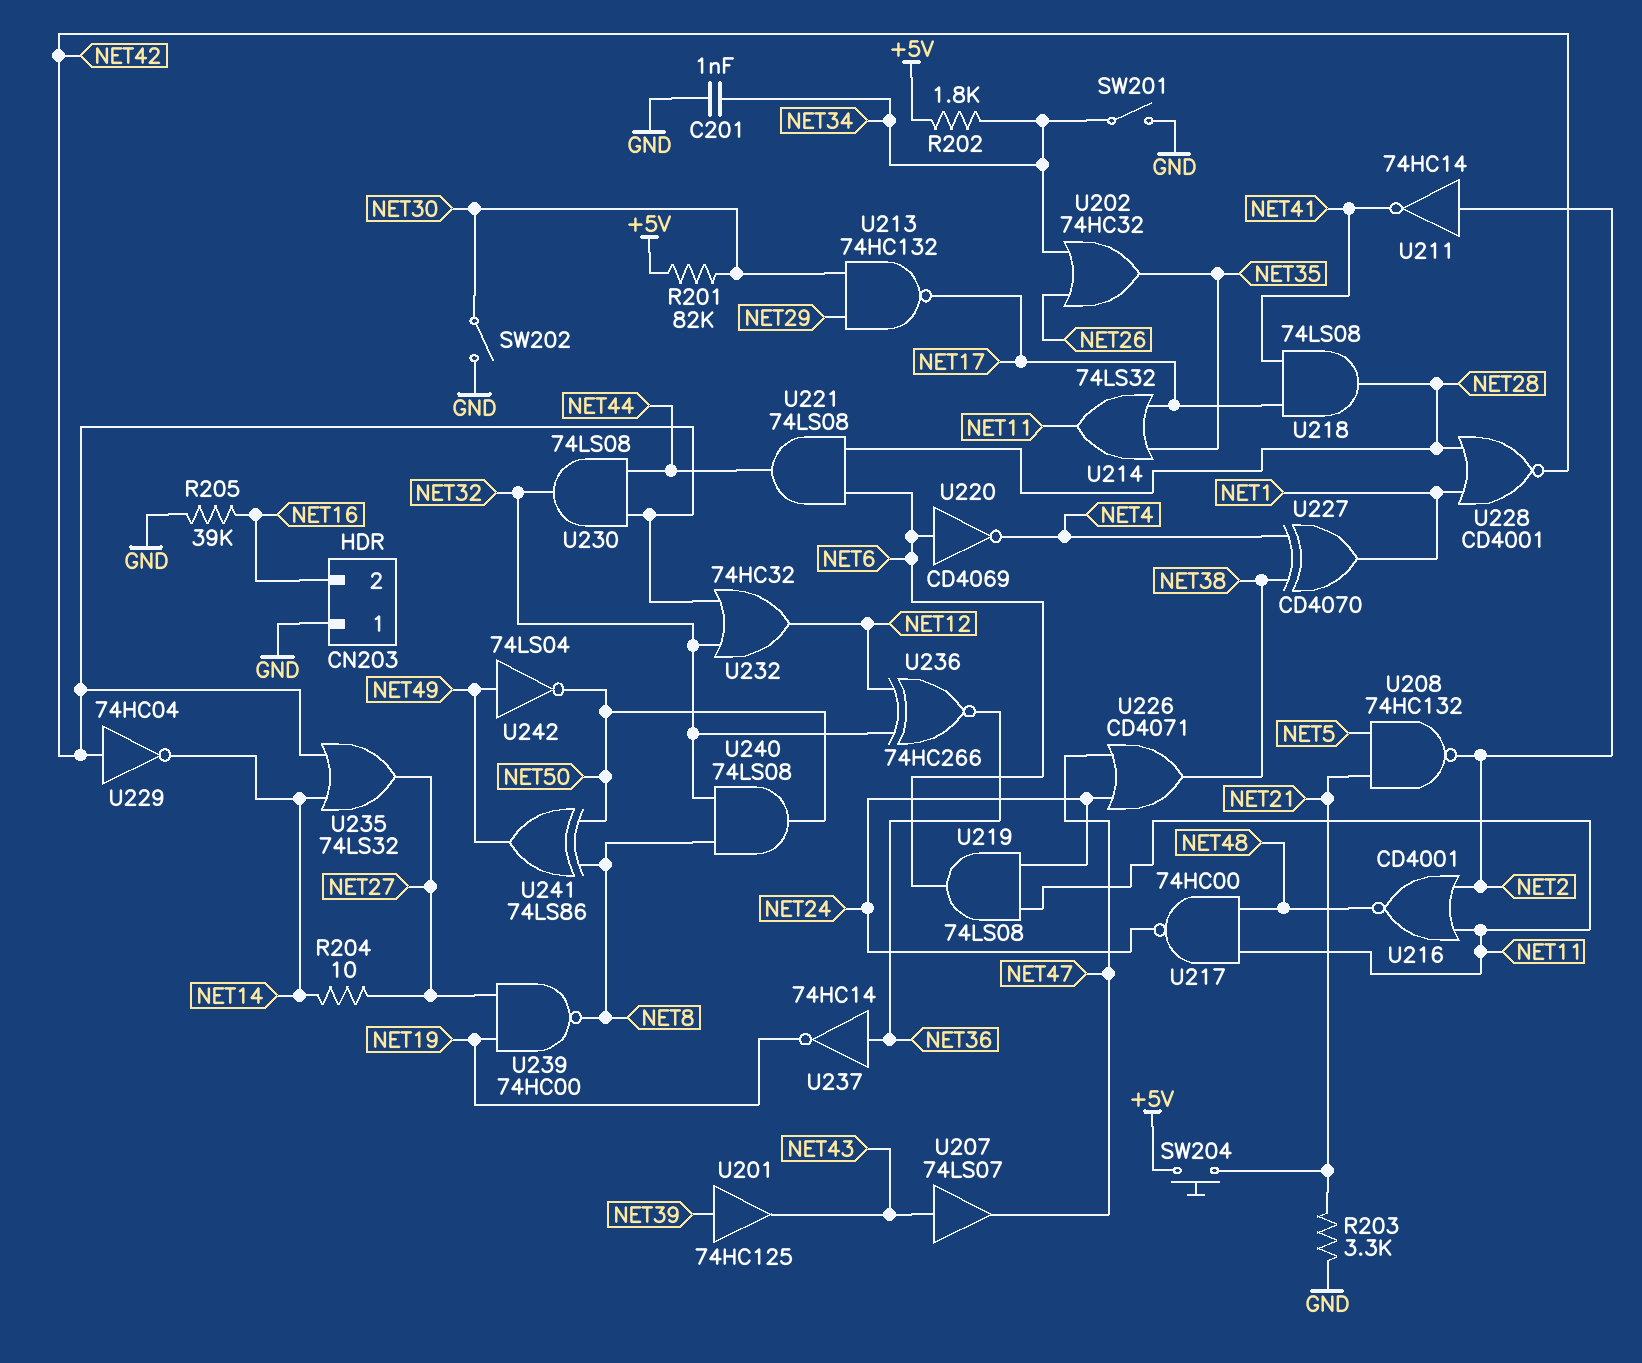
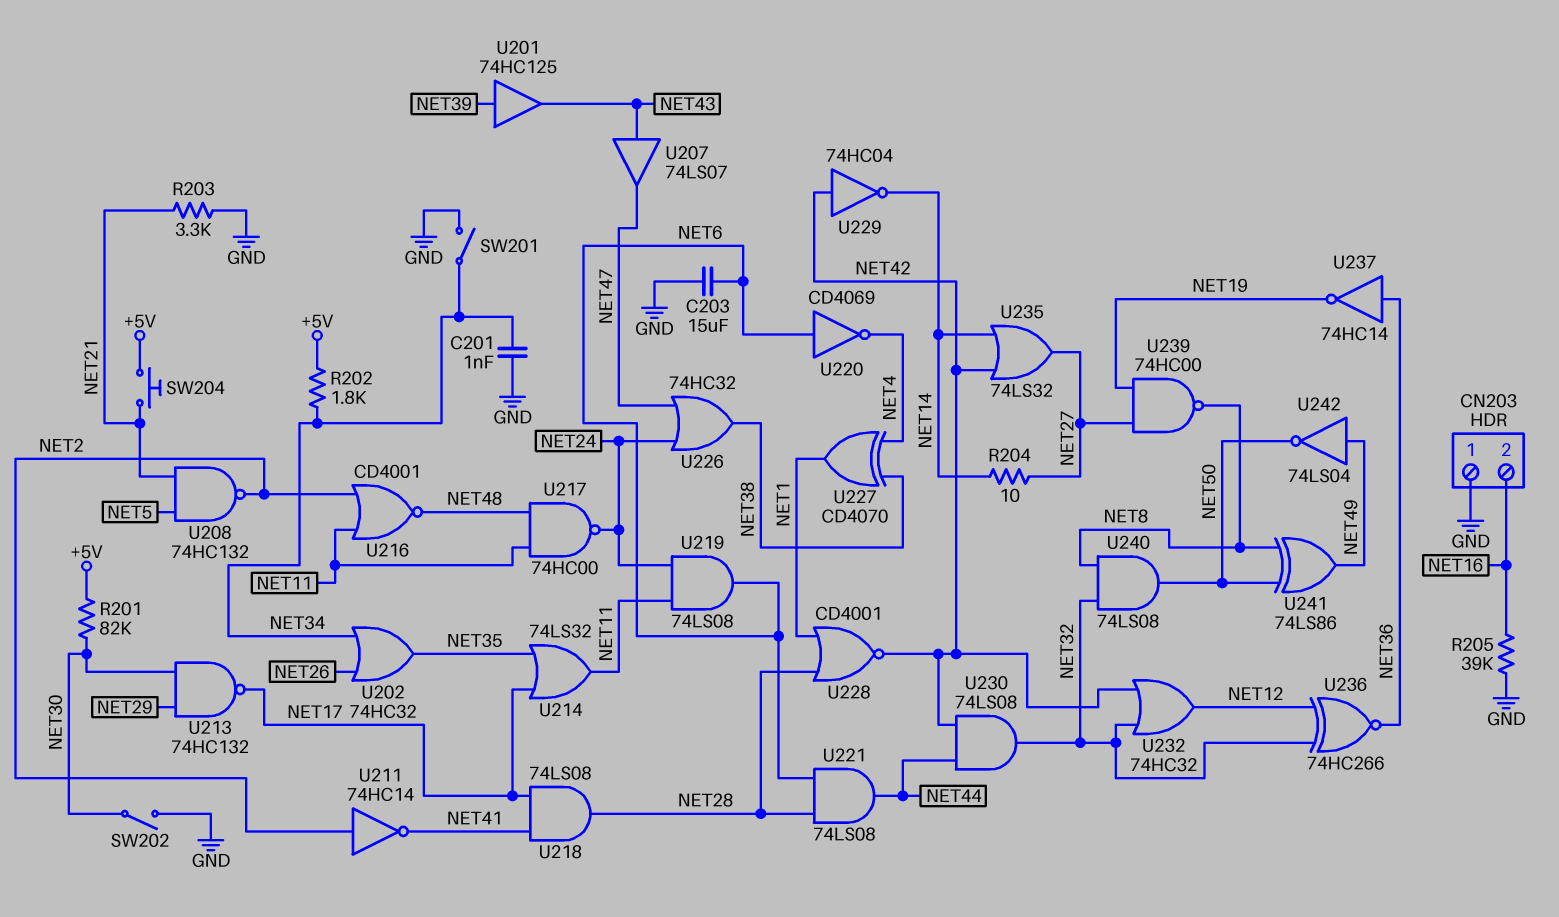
C203: none -> 15uF (GND, NET6)
U226: OR CD4071 (in NET24, in NET47, out NET38) -> OR 74HC32 (in NET24, in NET47, out NET38)

